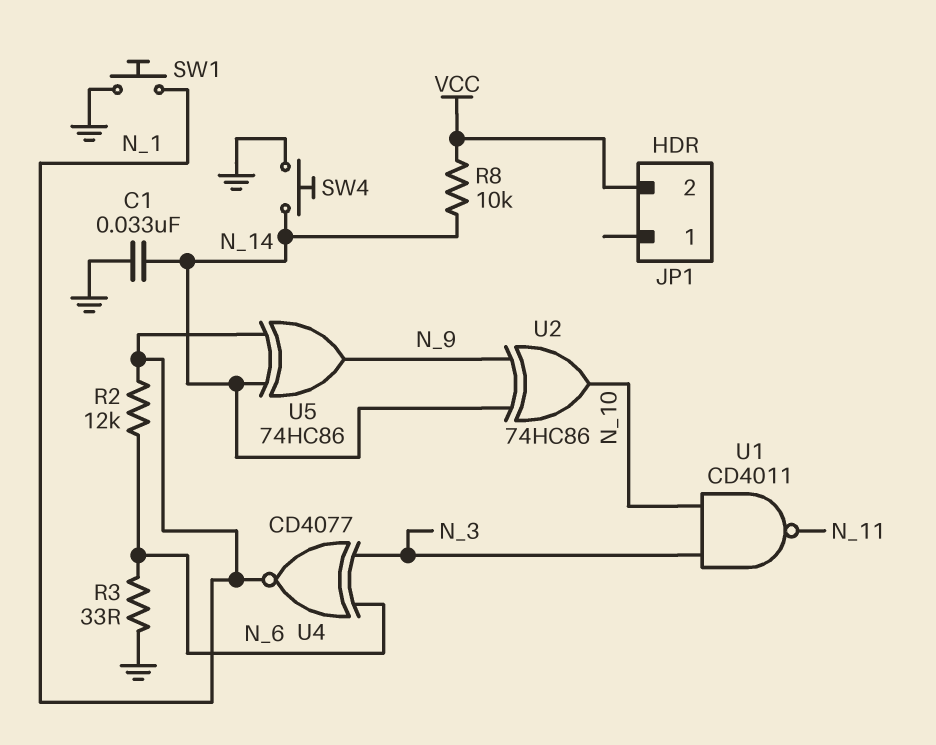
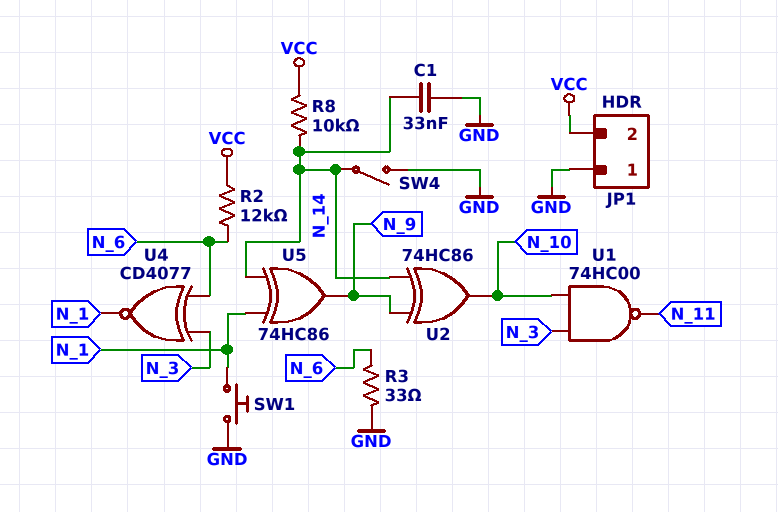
JP1 pin 1: none -> GND
R2: 12k (N_1, N_6) -> 12k (N_6, VCC)
SW4: button (GND, N_14) -> switch (GND, N_14)
U1: NAND CD4011 (in N_3, in N_10, out N_11) -> NAND 74HC00 (in N_3, in N_10, out N_11)

